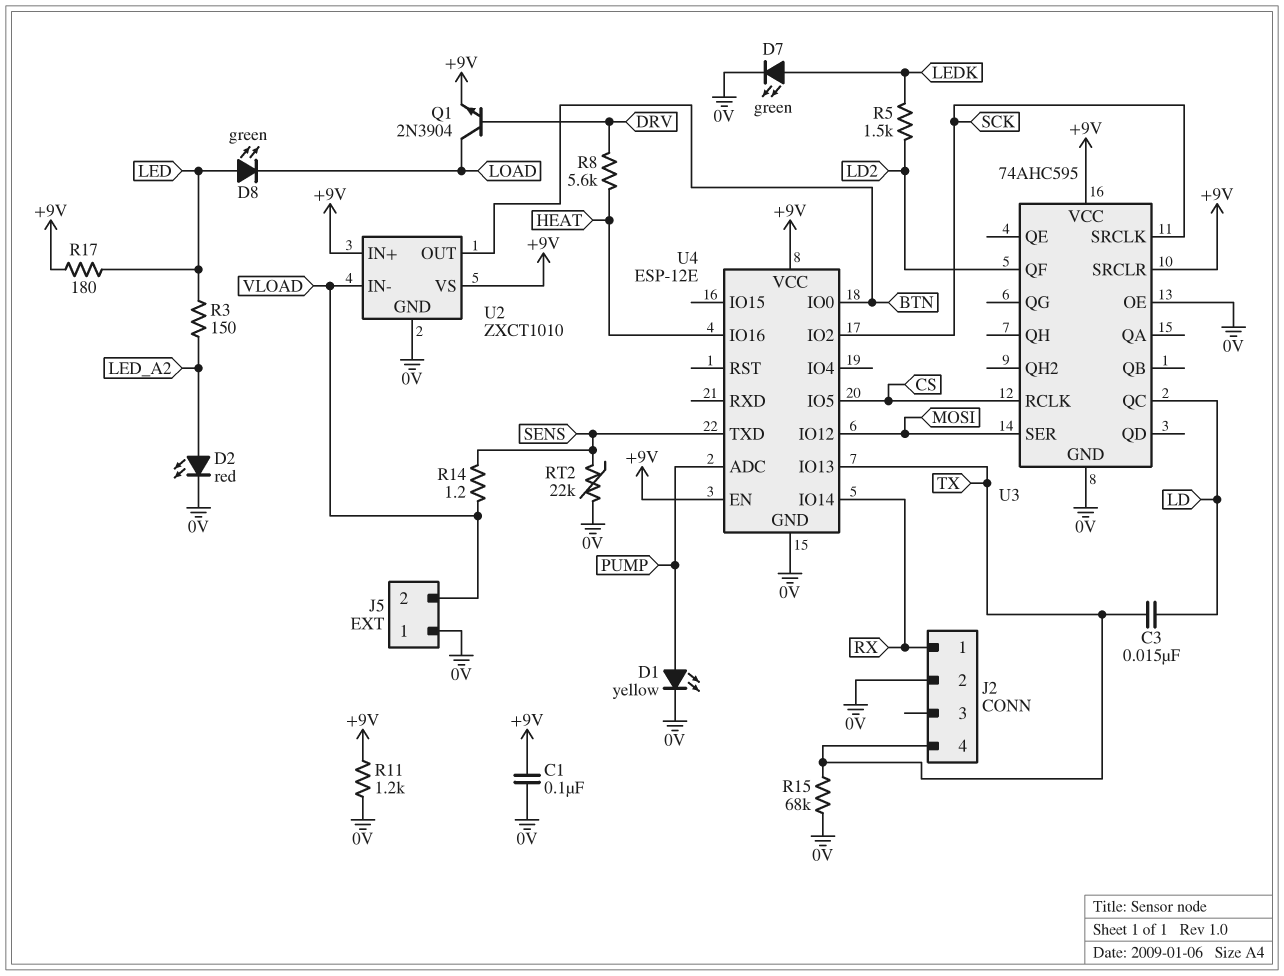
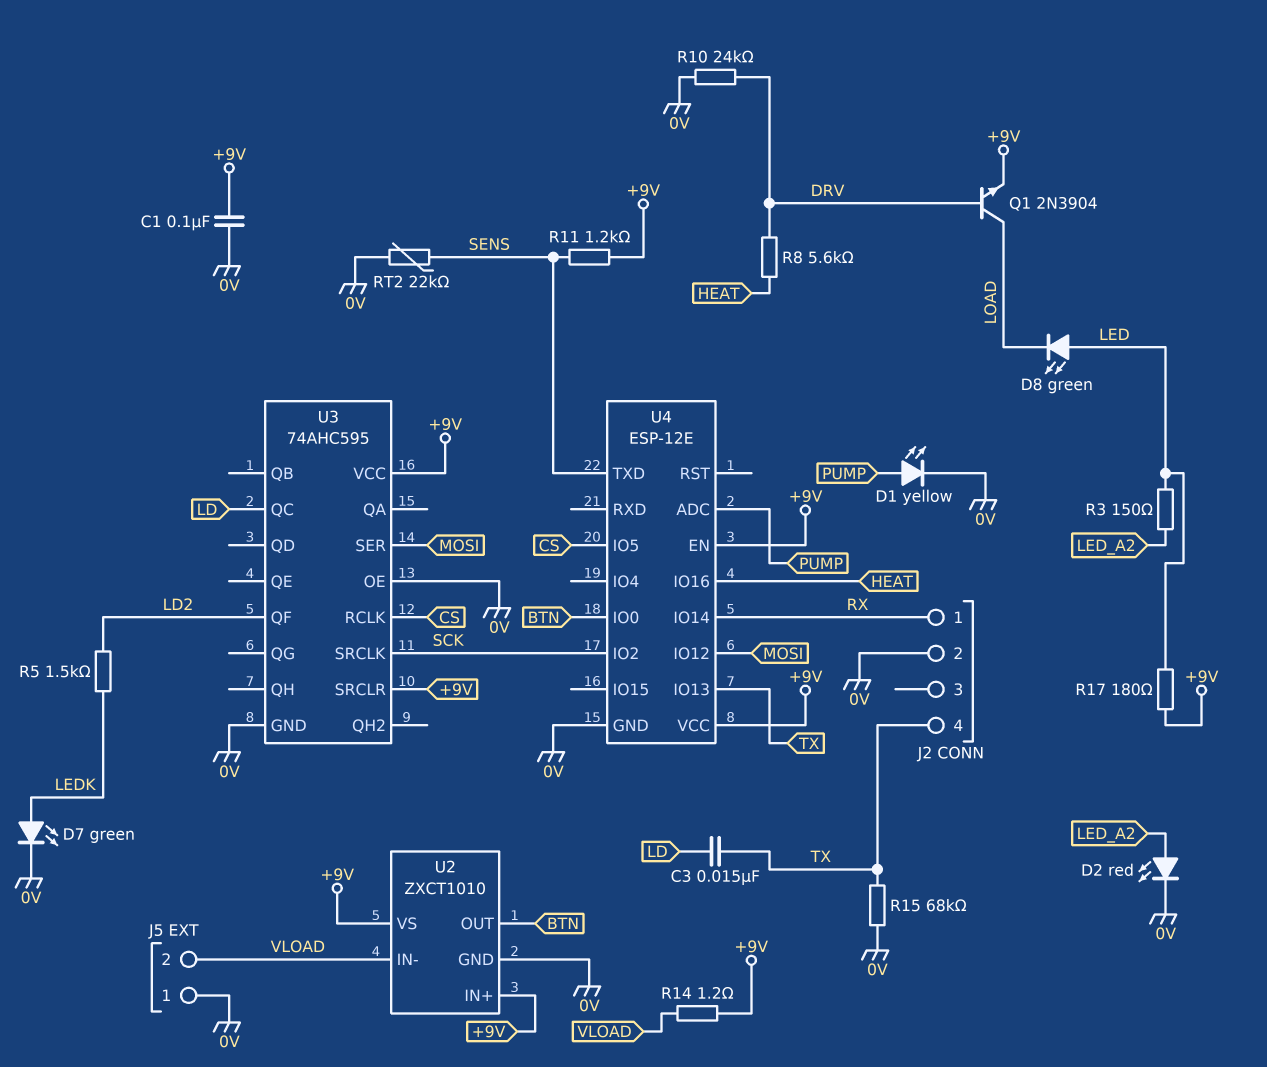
R10: none -> 24k (0V, DRV)
R11: 1.2k (+9V, 0V) -> 1.2k (+9V, SENS)
R14: 1.2 (SENS, VLOAD) -> 1.2 (+9V, VLOAD)

